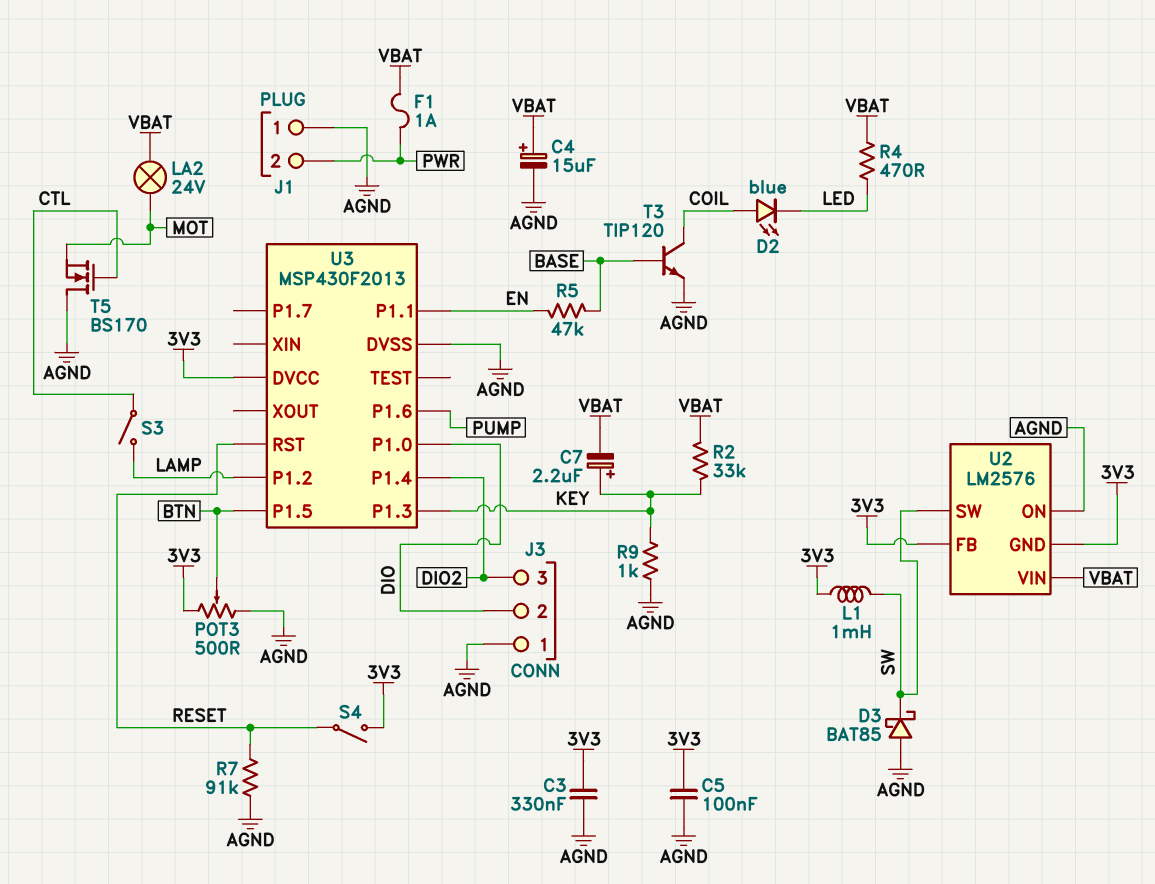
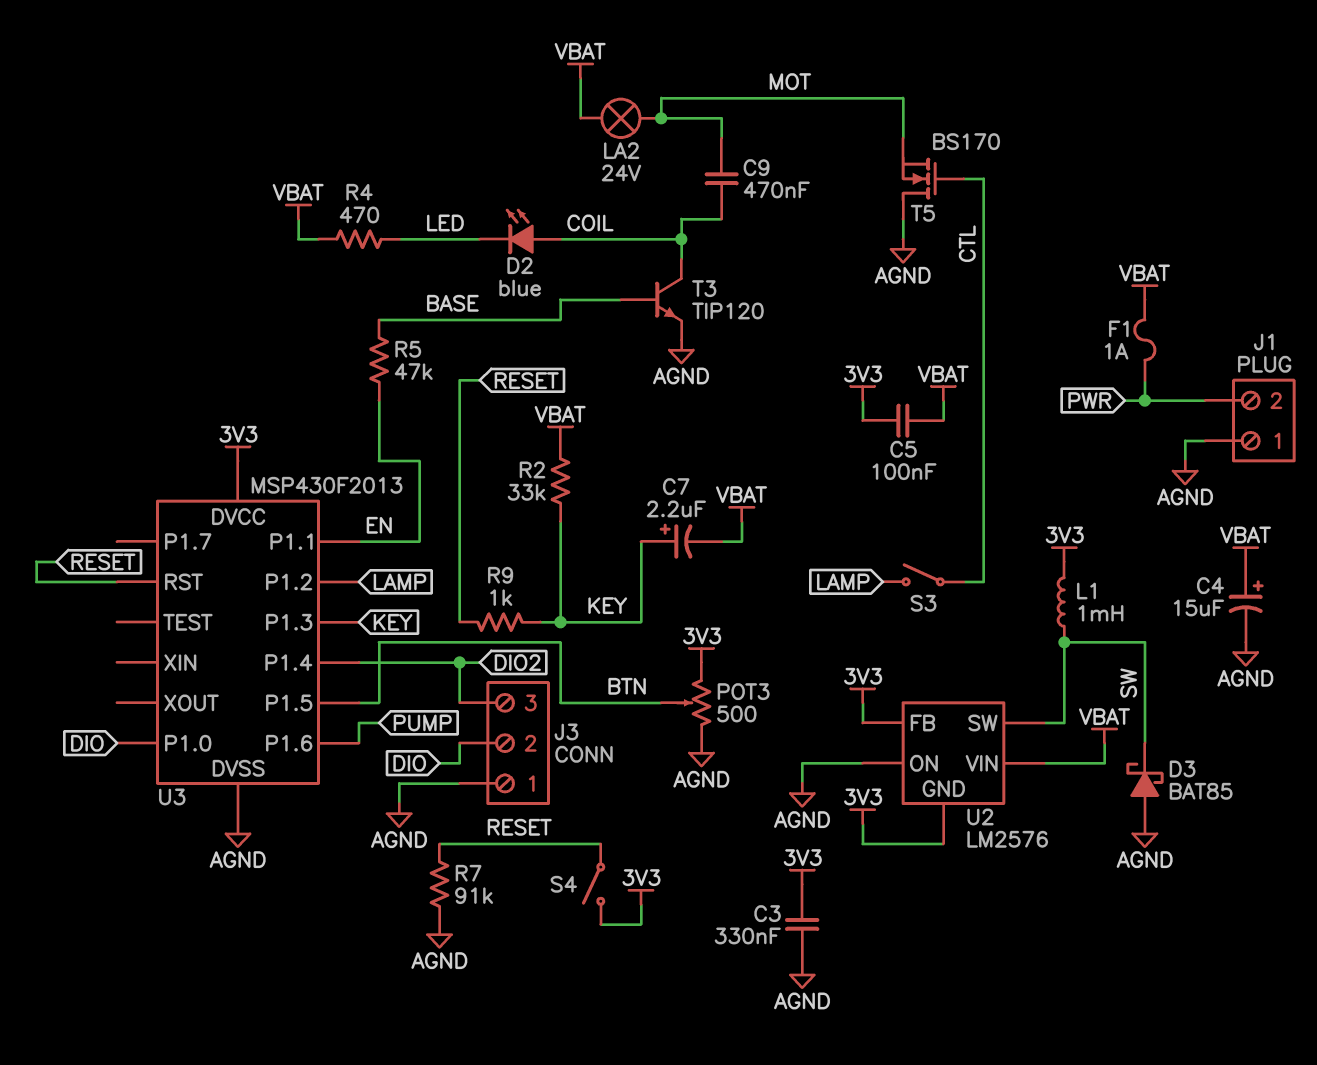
C5: 100nF (3V3, AGND) -> 100nF (3V3, VBAT)
C9: none -> 470nF (COIL, MOT)
R9: 1k (AGND, KEY) -> 1k (KEY, RESET)

